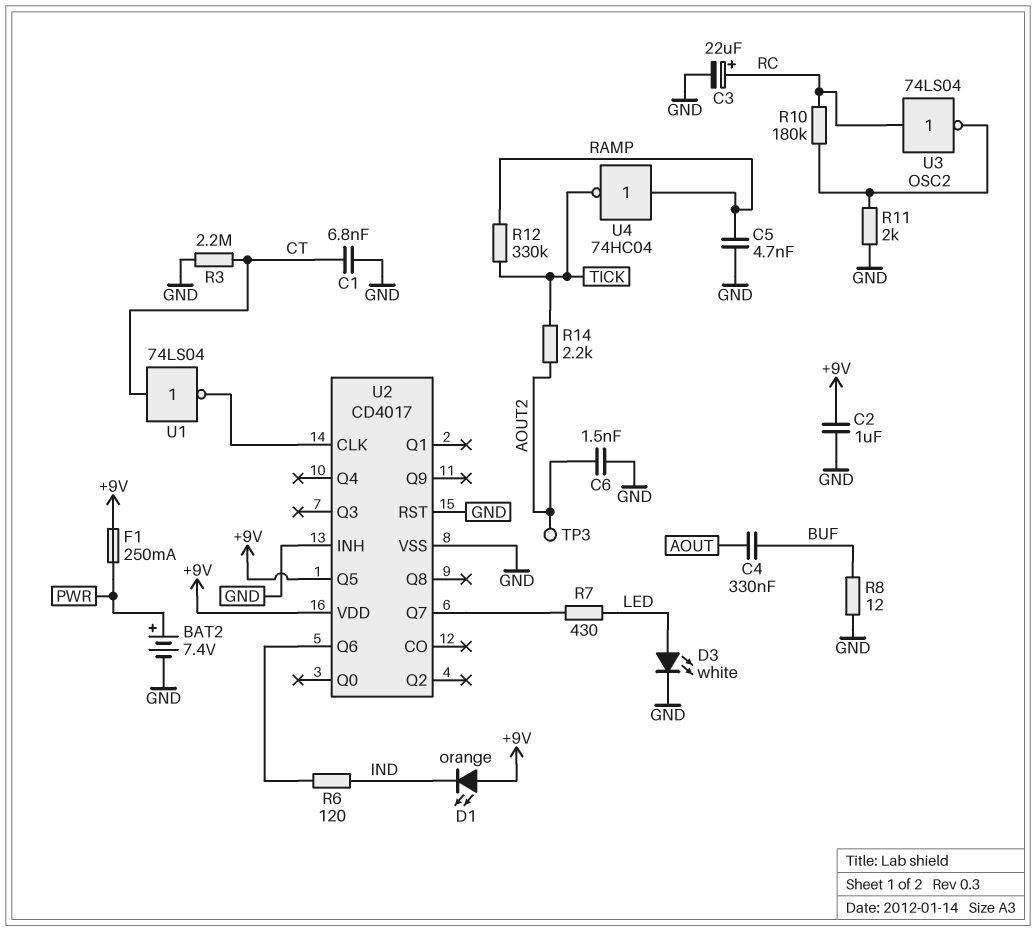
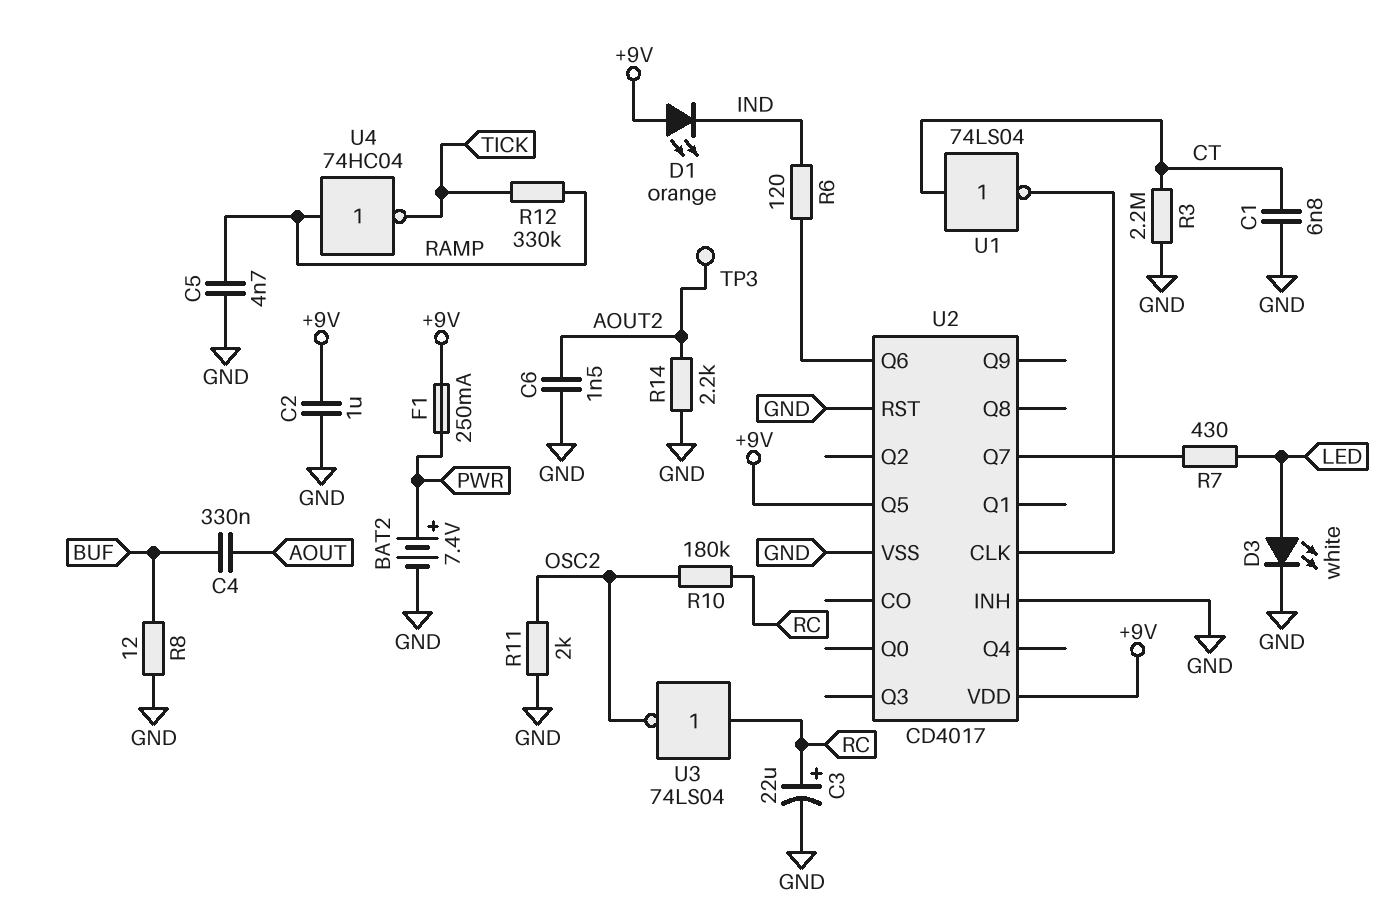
R14: 2.2k (AOUT2, TICK) -> 2.2k (AOUT2, GND)

